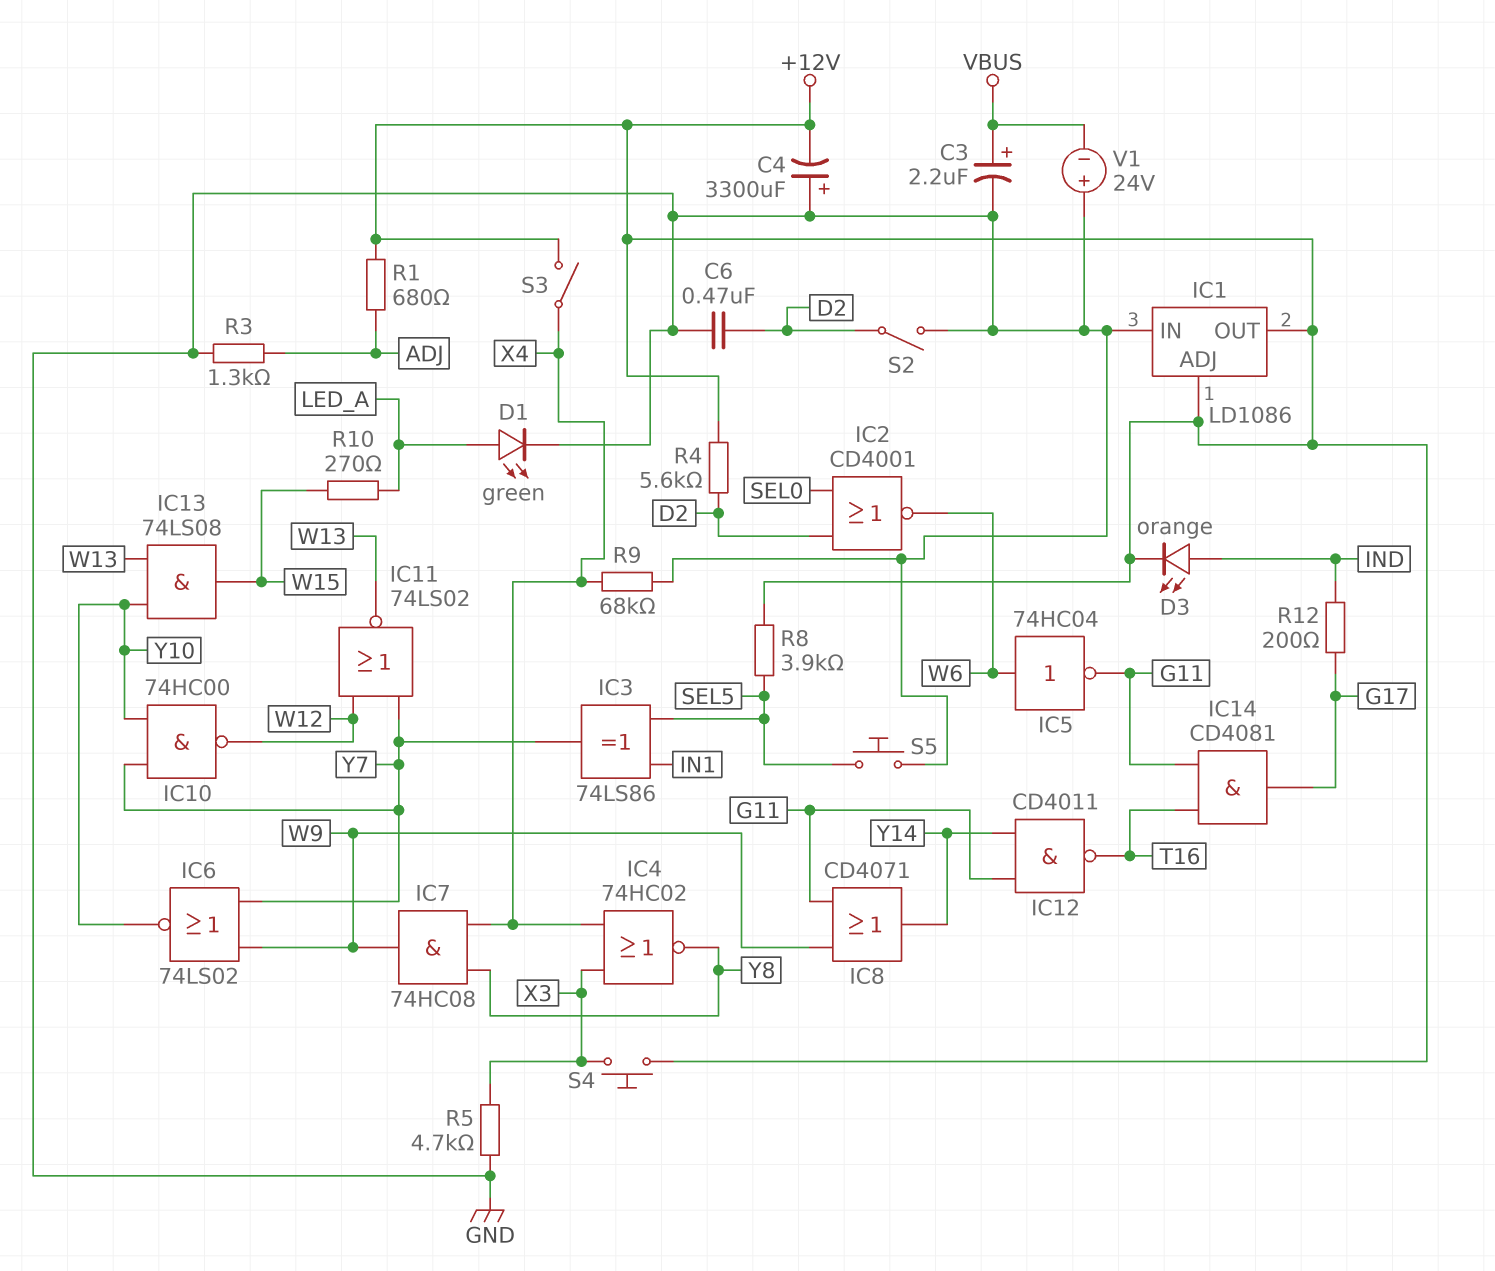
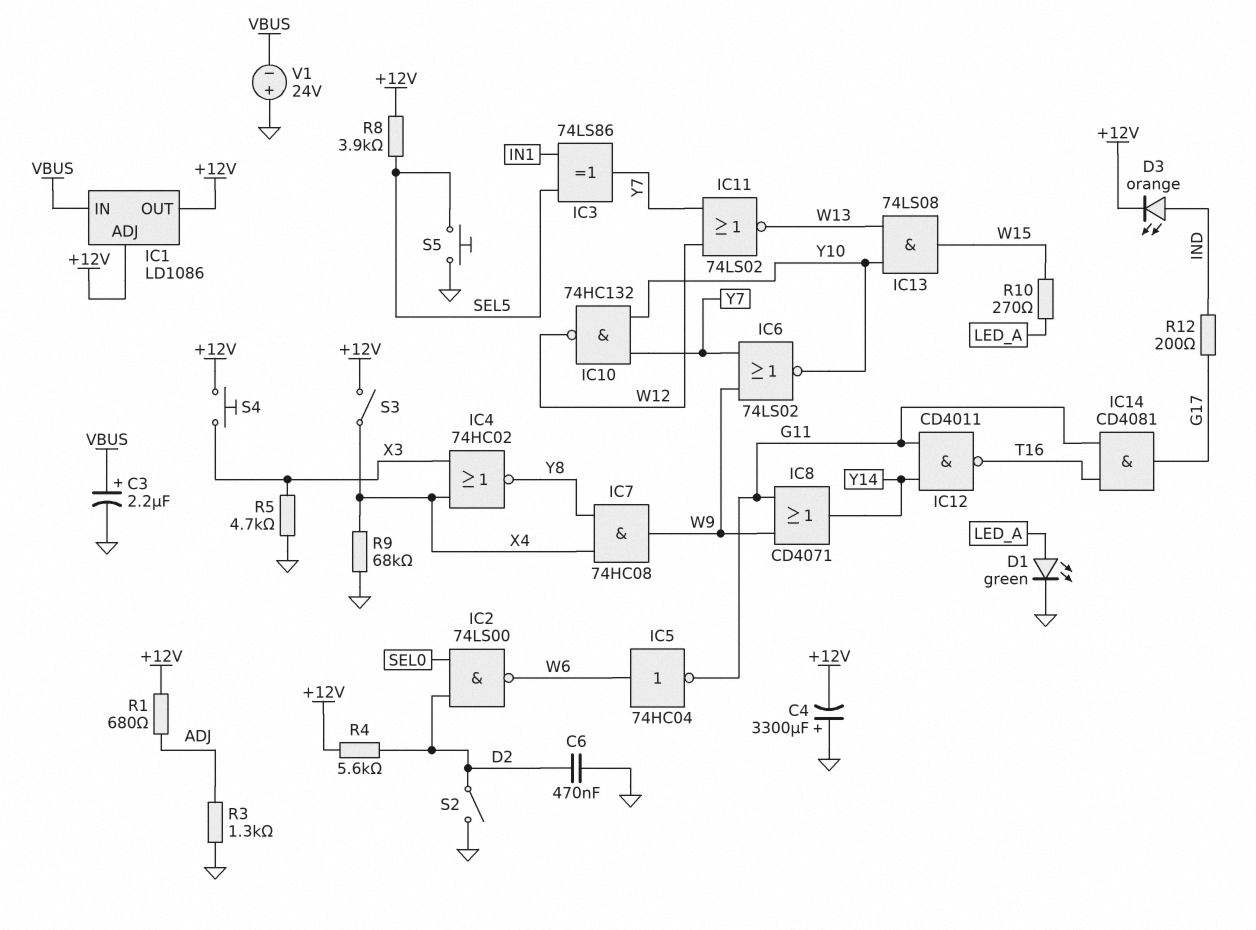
IC1 pin IN: GND -> VBUS
IC2: NOR CD4001 (in D2, in SEL0, out W6) -> NAND 74LS00 (in D2, in SEL0, out W6)
IC10: NAND 74HC00 (in Y7, in Y10, out W12) -> NAND 74HC132 (in Y7, in Y10, out W12)

